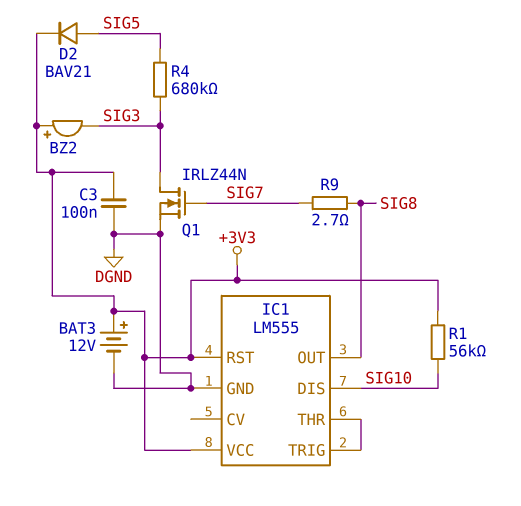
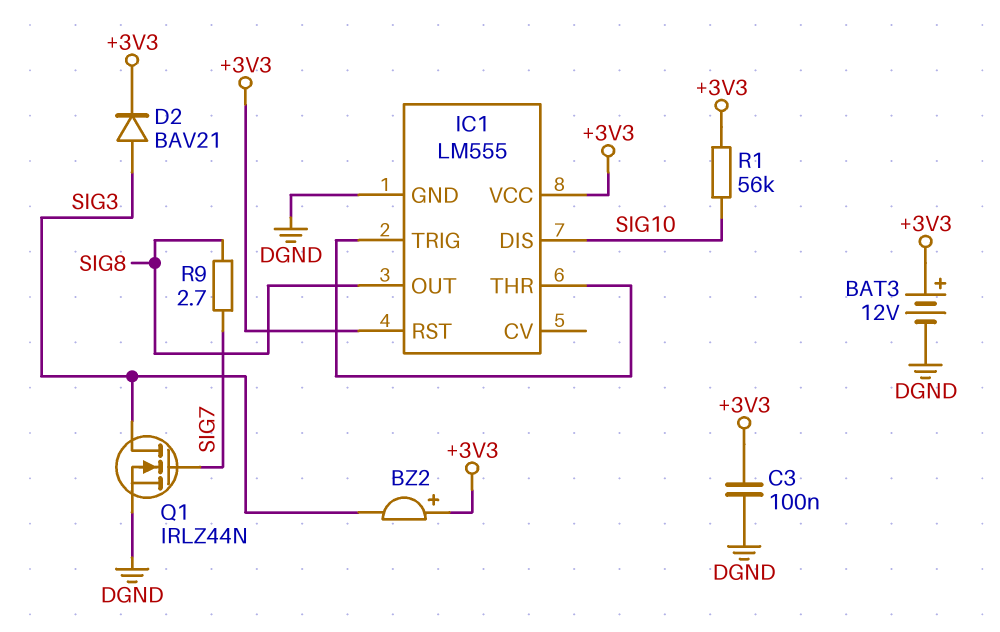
D2: diode BAV21 (A SIG5, K +3V3) -> diode BAV21 (A SIG3, K +3V3)
R4: 680k (SIG3, SIG5) -> none

